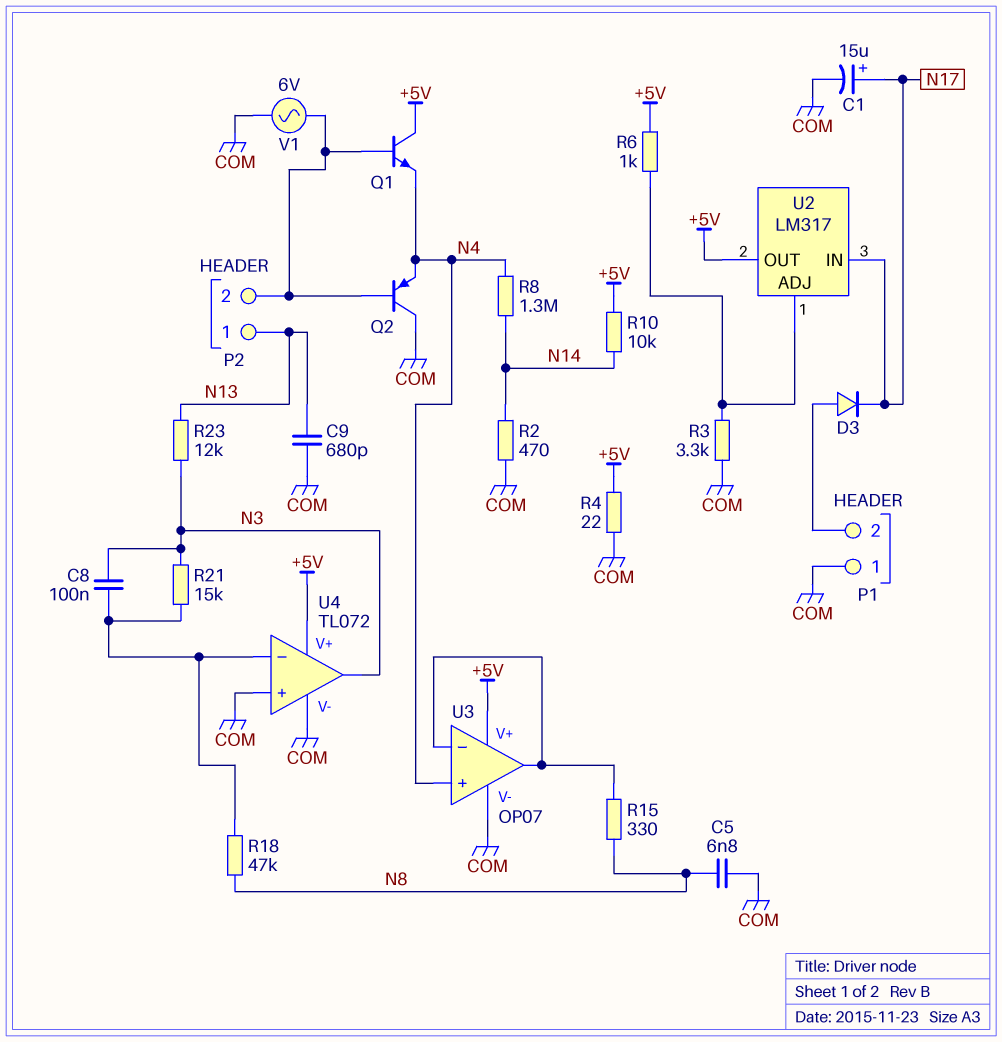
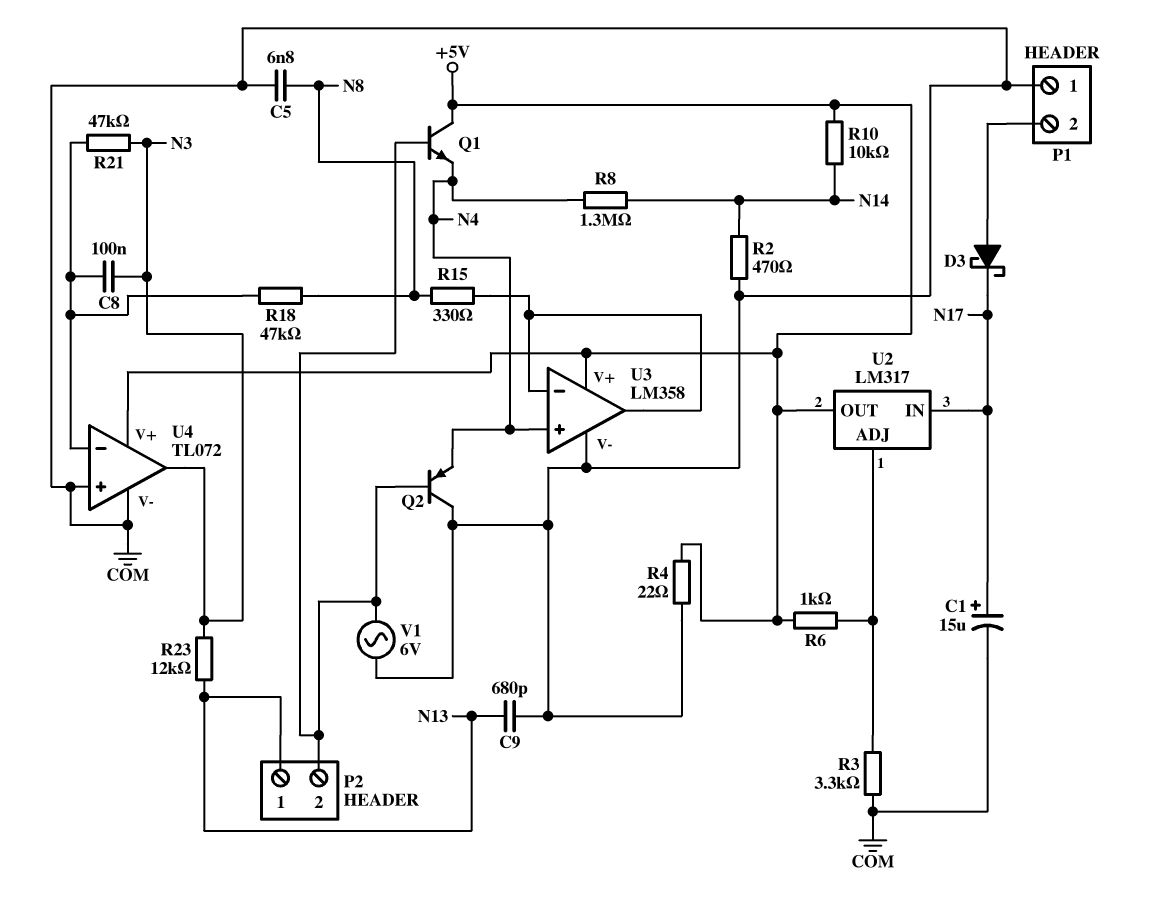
D3: diode (A P1/2, K N17) -> schottky (A P1/2, K N17)
R21: 15k (N3, U4/in-) -> 47k (N3, U4/in-)
U3: OP07 -> LM358

